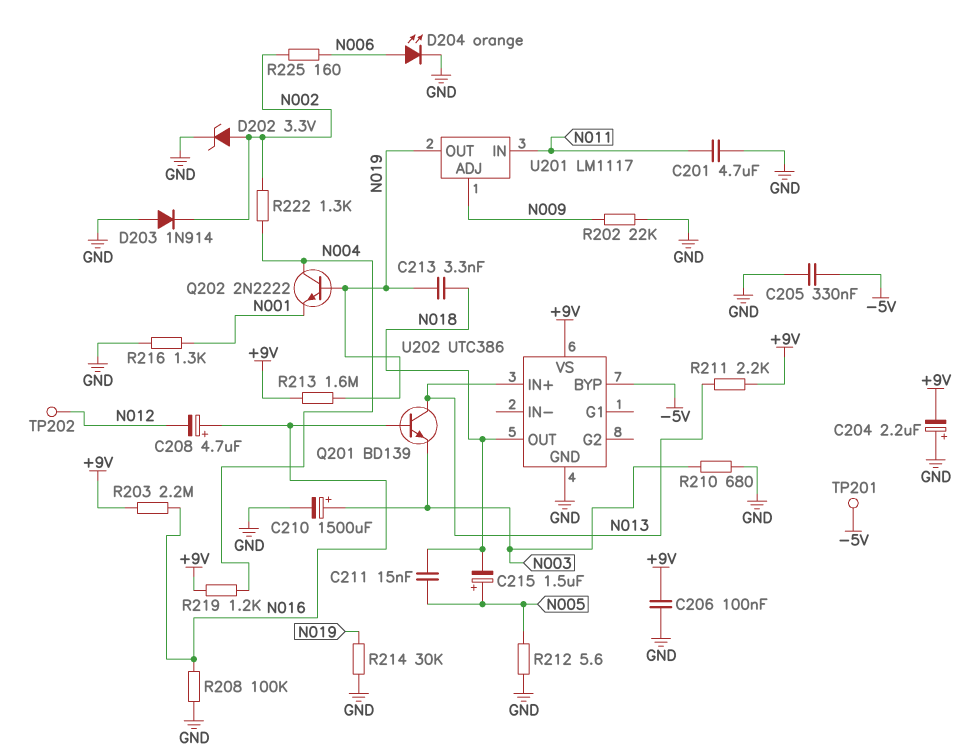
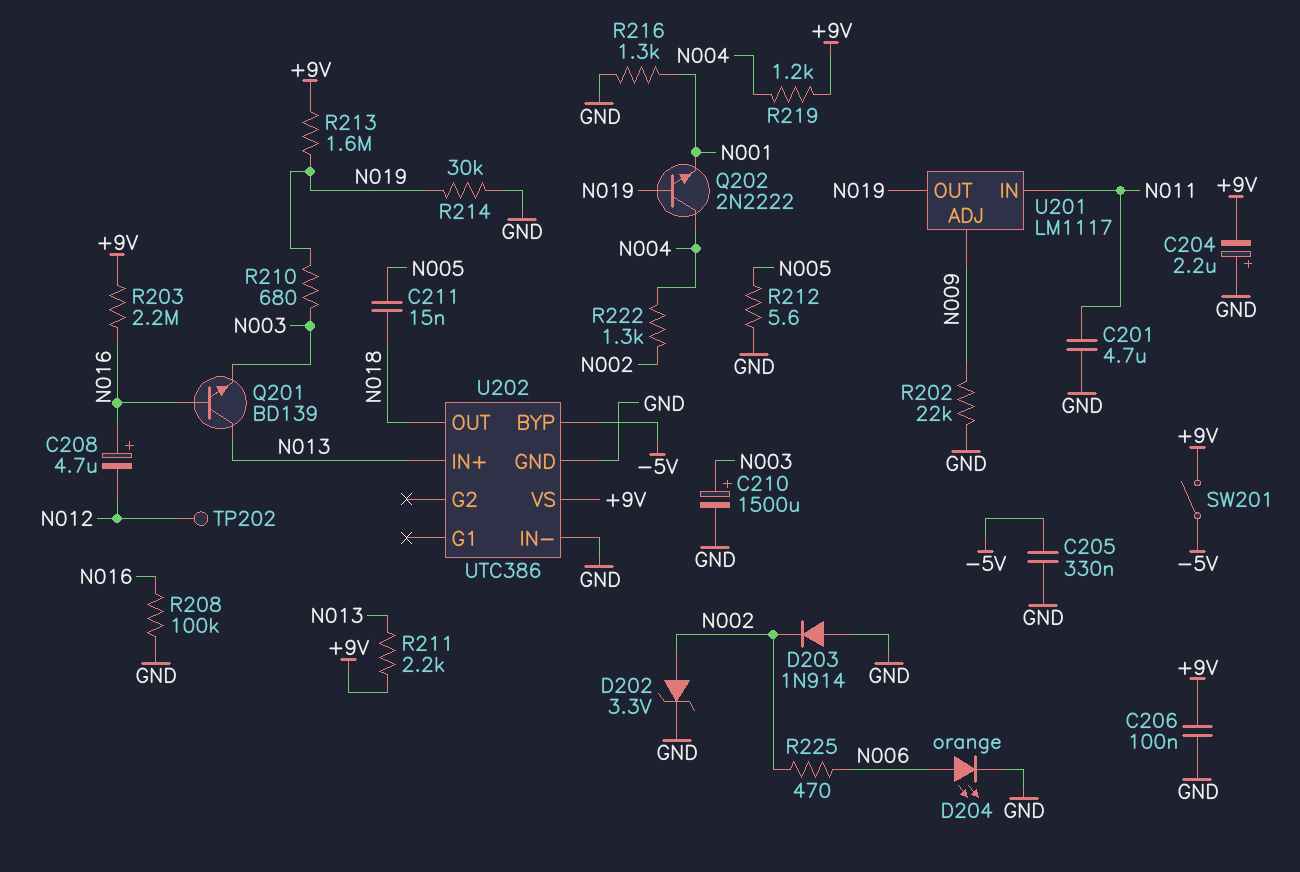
C213: 3.3nF (N018, N019) -> none
C215: 1.5uF (plus N005, minus N018) -> none
R210: 680 (GND, N003) -> 680 (N003, N019)
R225: 160 (N002, N006) -> 470 (N002, N006)
SW201: none -> switch (+9V, -5V)
TP201: test point (-5V) -> none
U202 pin IN-: none -> GND

